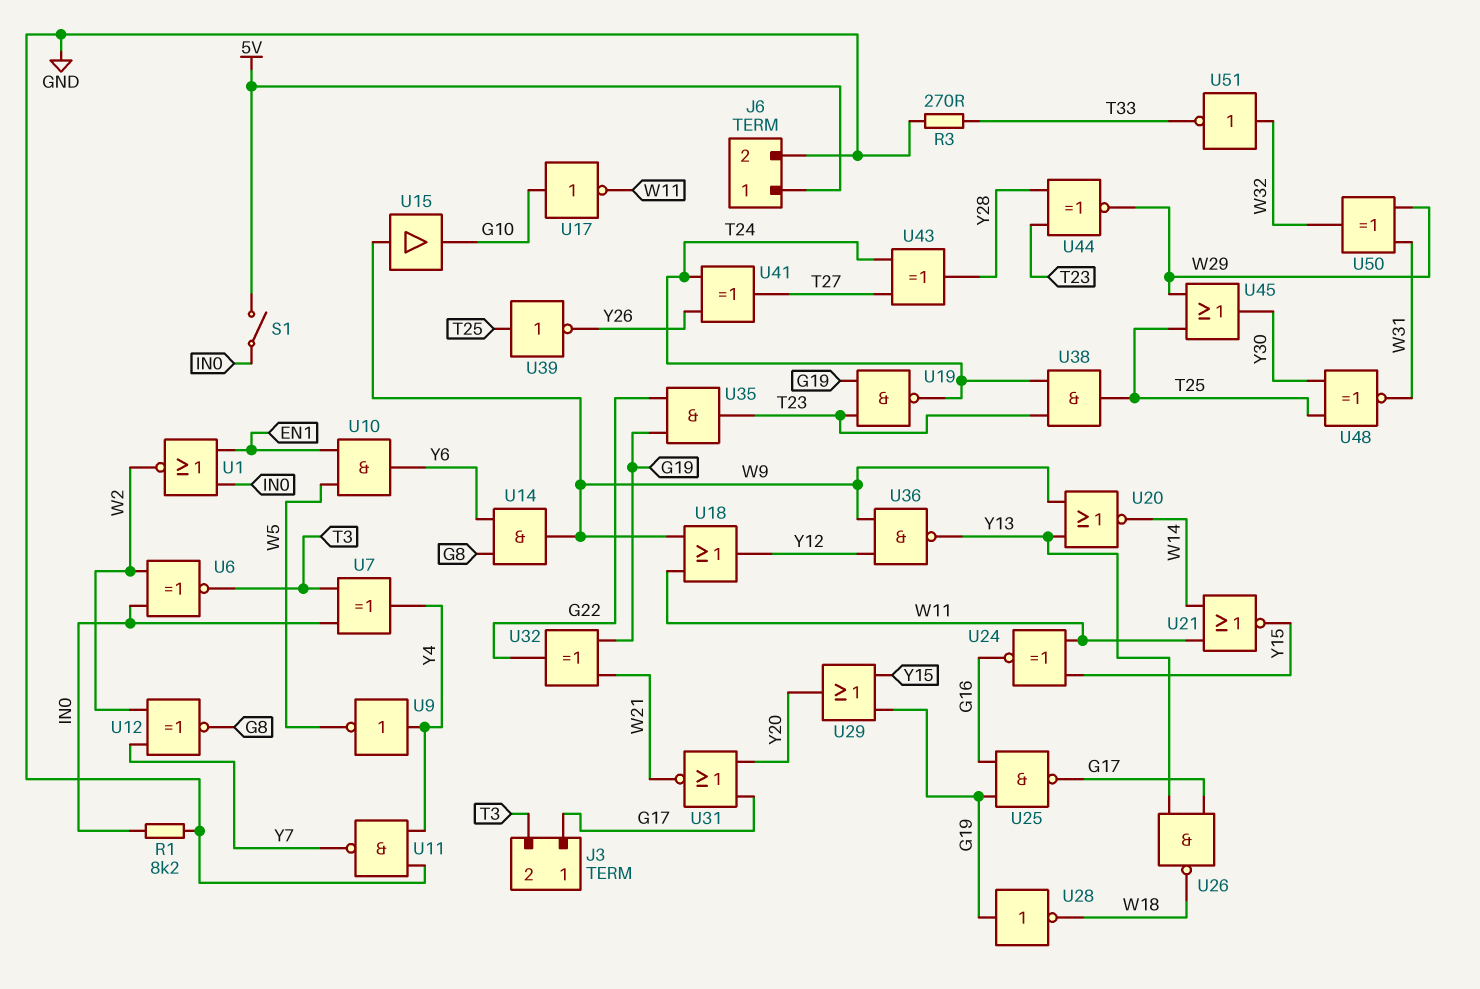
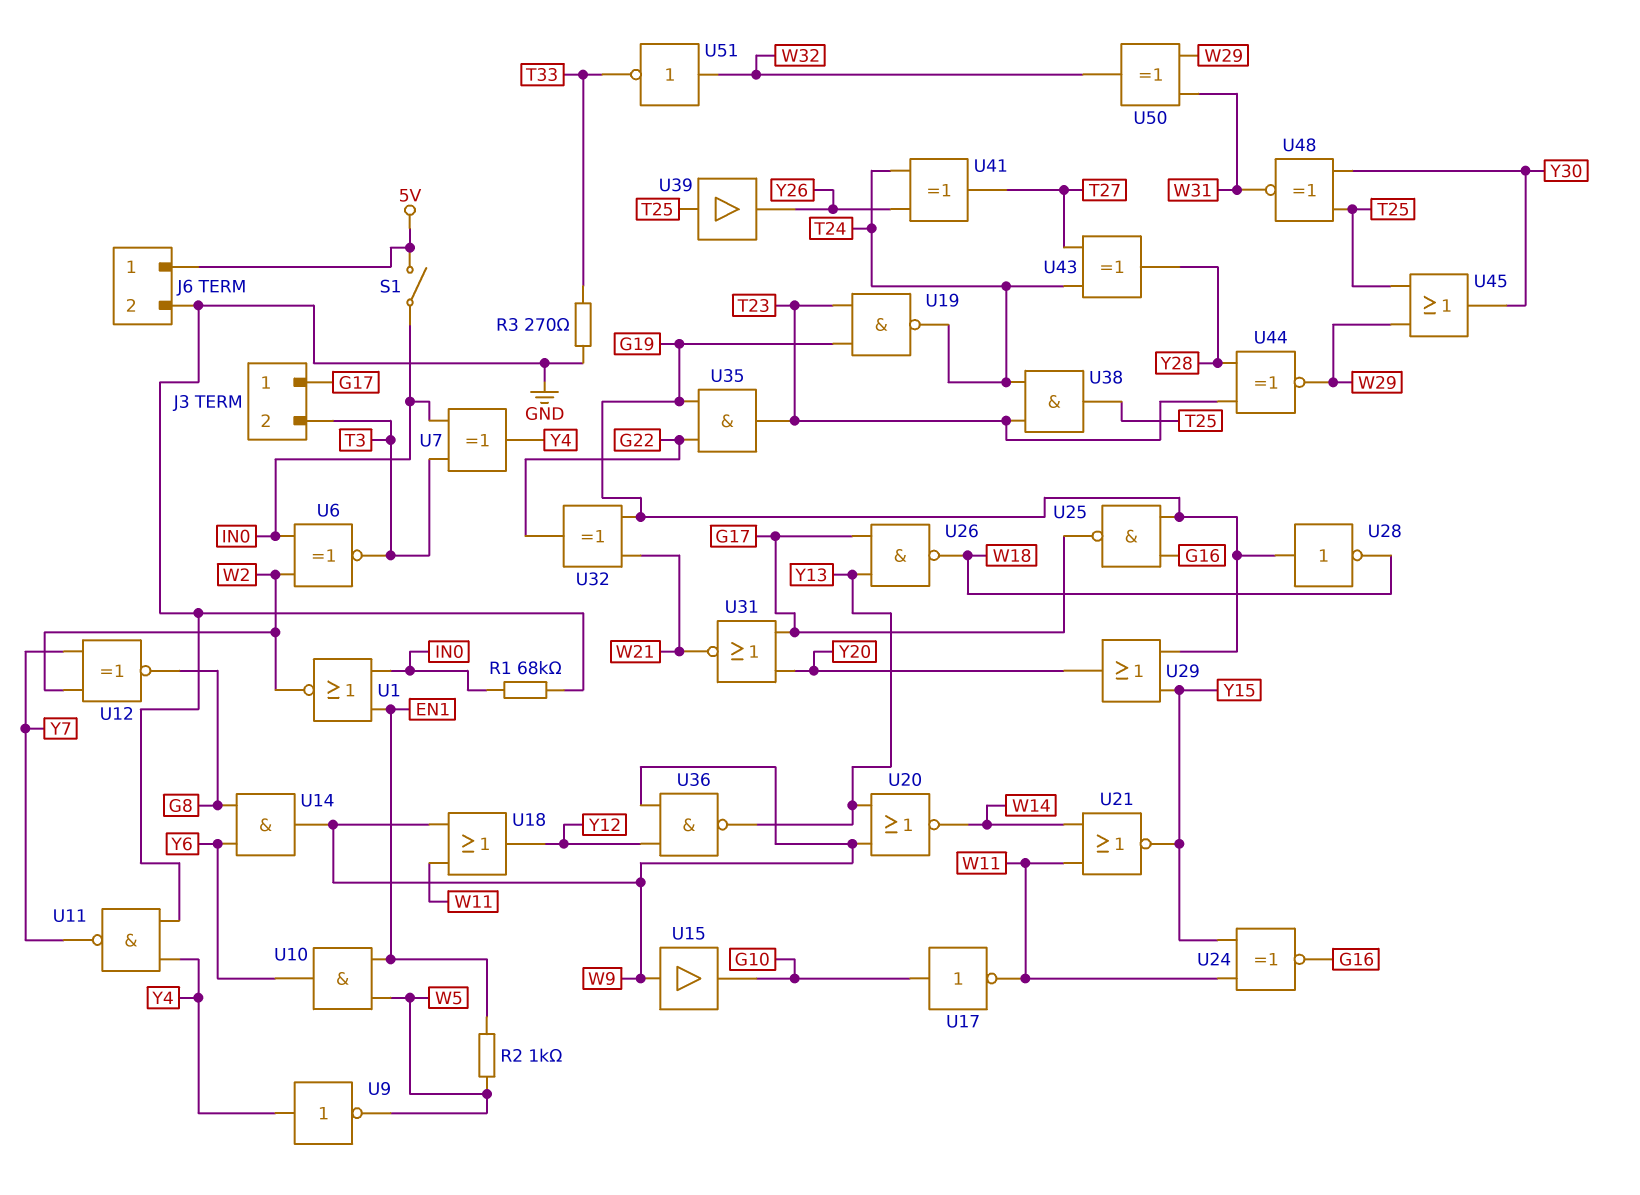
R1: 8.2k (GND, IN0) -> 68k (GND, IN0)
R2: none -> 1k (EN1, W5)
U39: NOT (in T25, out Y26) -> buffer (in T25, out Y26)

